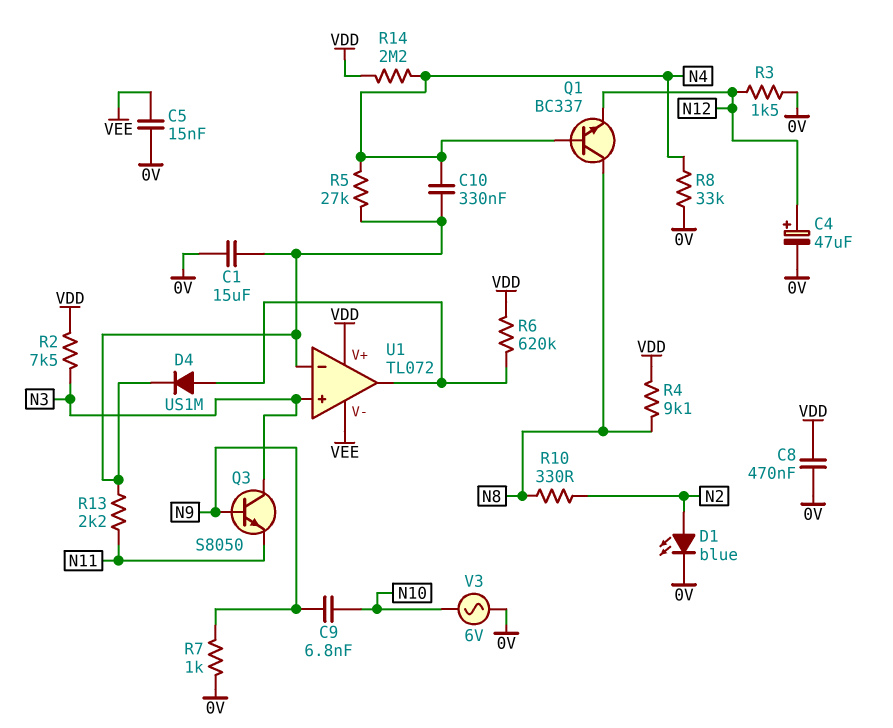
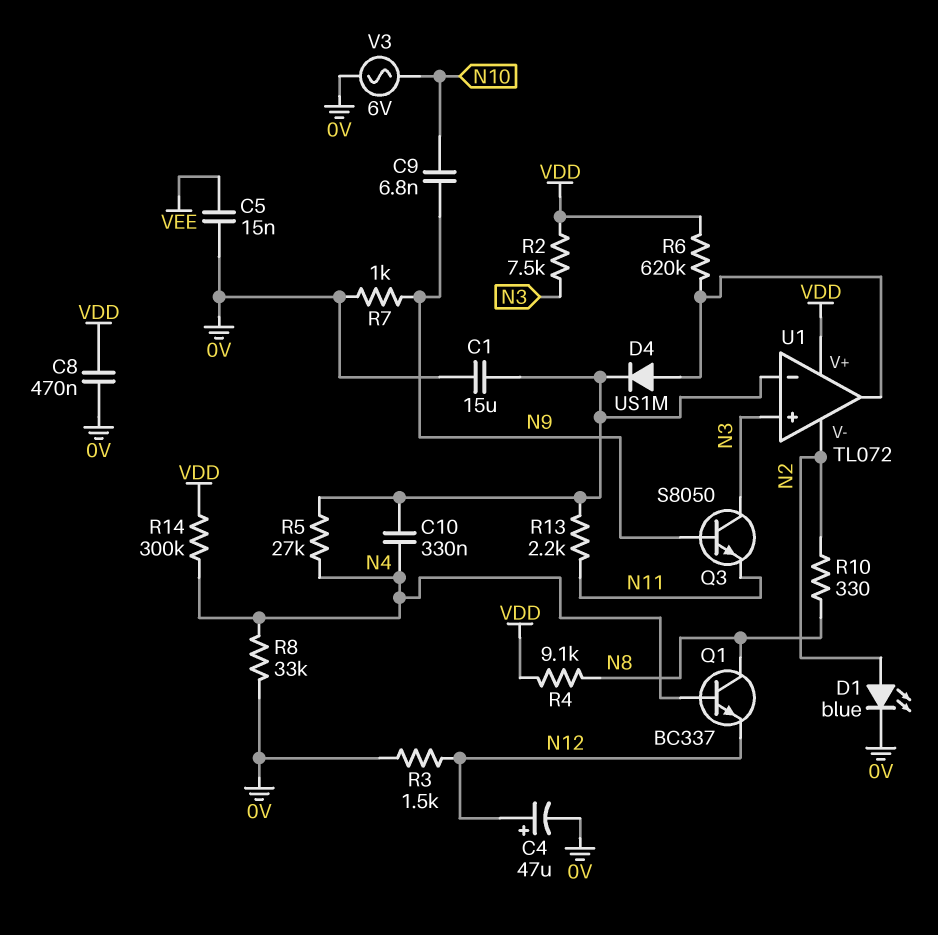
R14: 2.2M (N4, VDD) -> 300k (N4, VDD)
U1 pin V-: VEE -> N2

